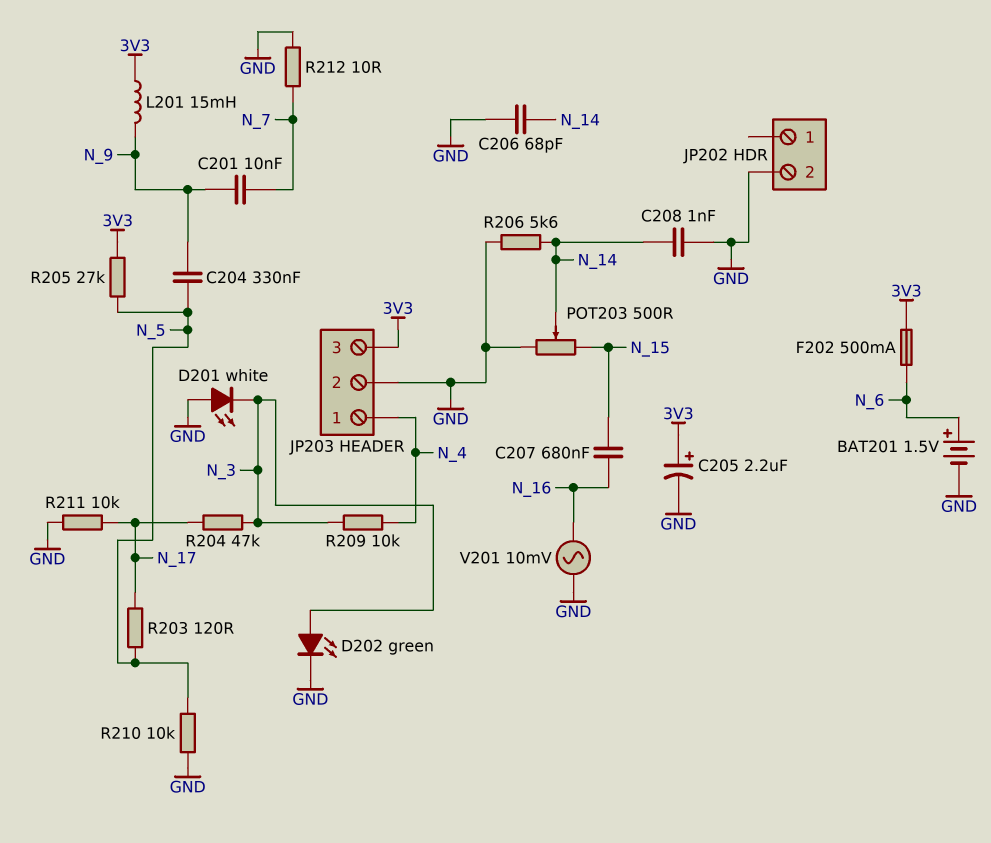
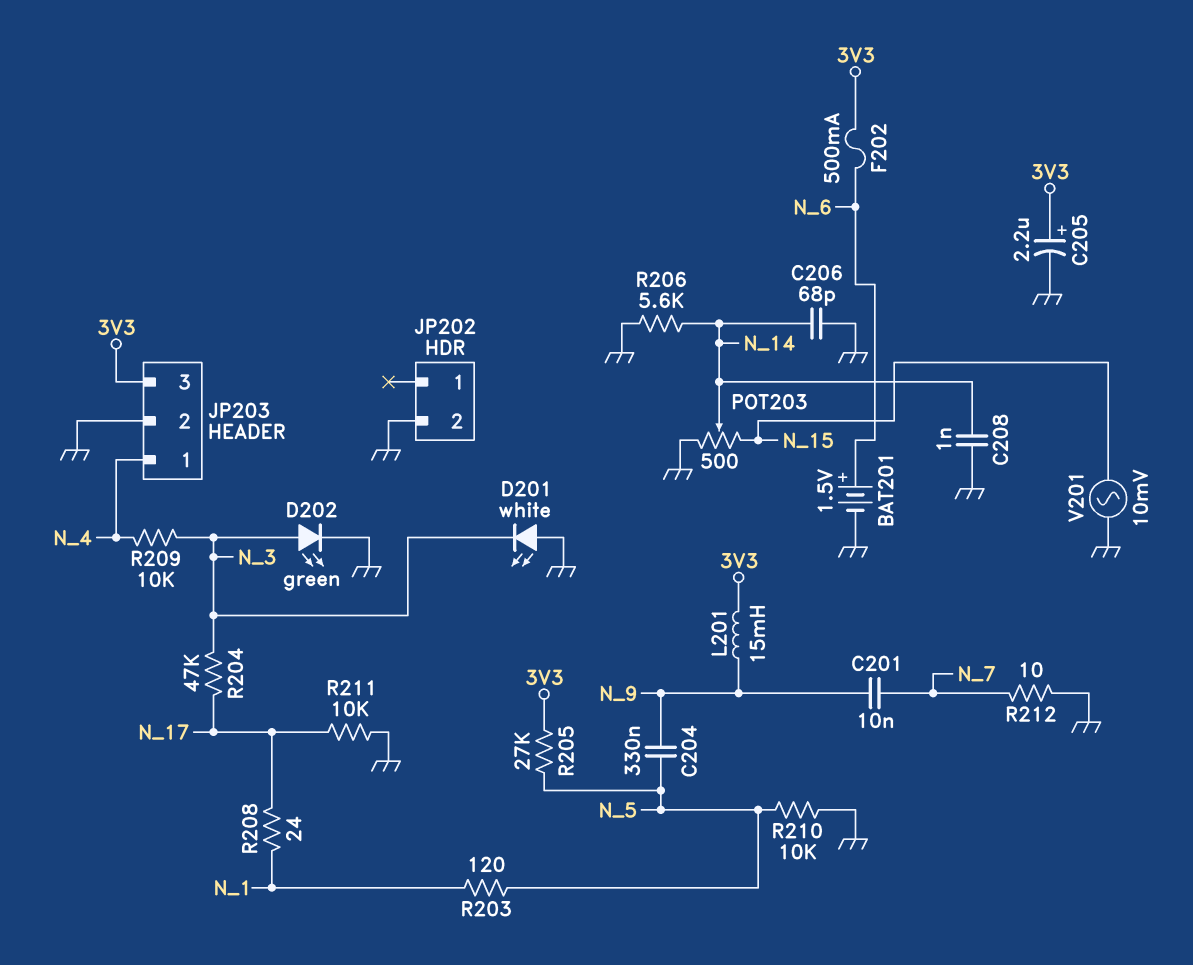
C207: 680nF (N_15, N_16) -> none
R203: 120 (N_5, N_17) -> 120 (N_1, N_5)
R208: none -> 24 (N_1, N_17)
V201: AC 10mV (GND, N_16) -> AC 10mV (GND, N_15)

